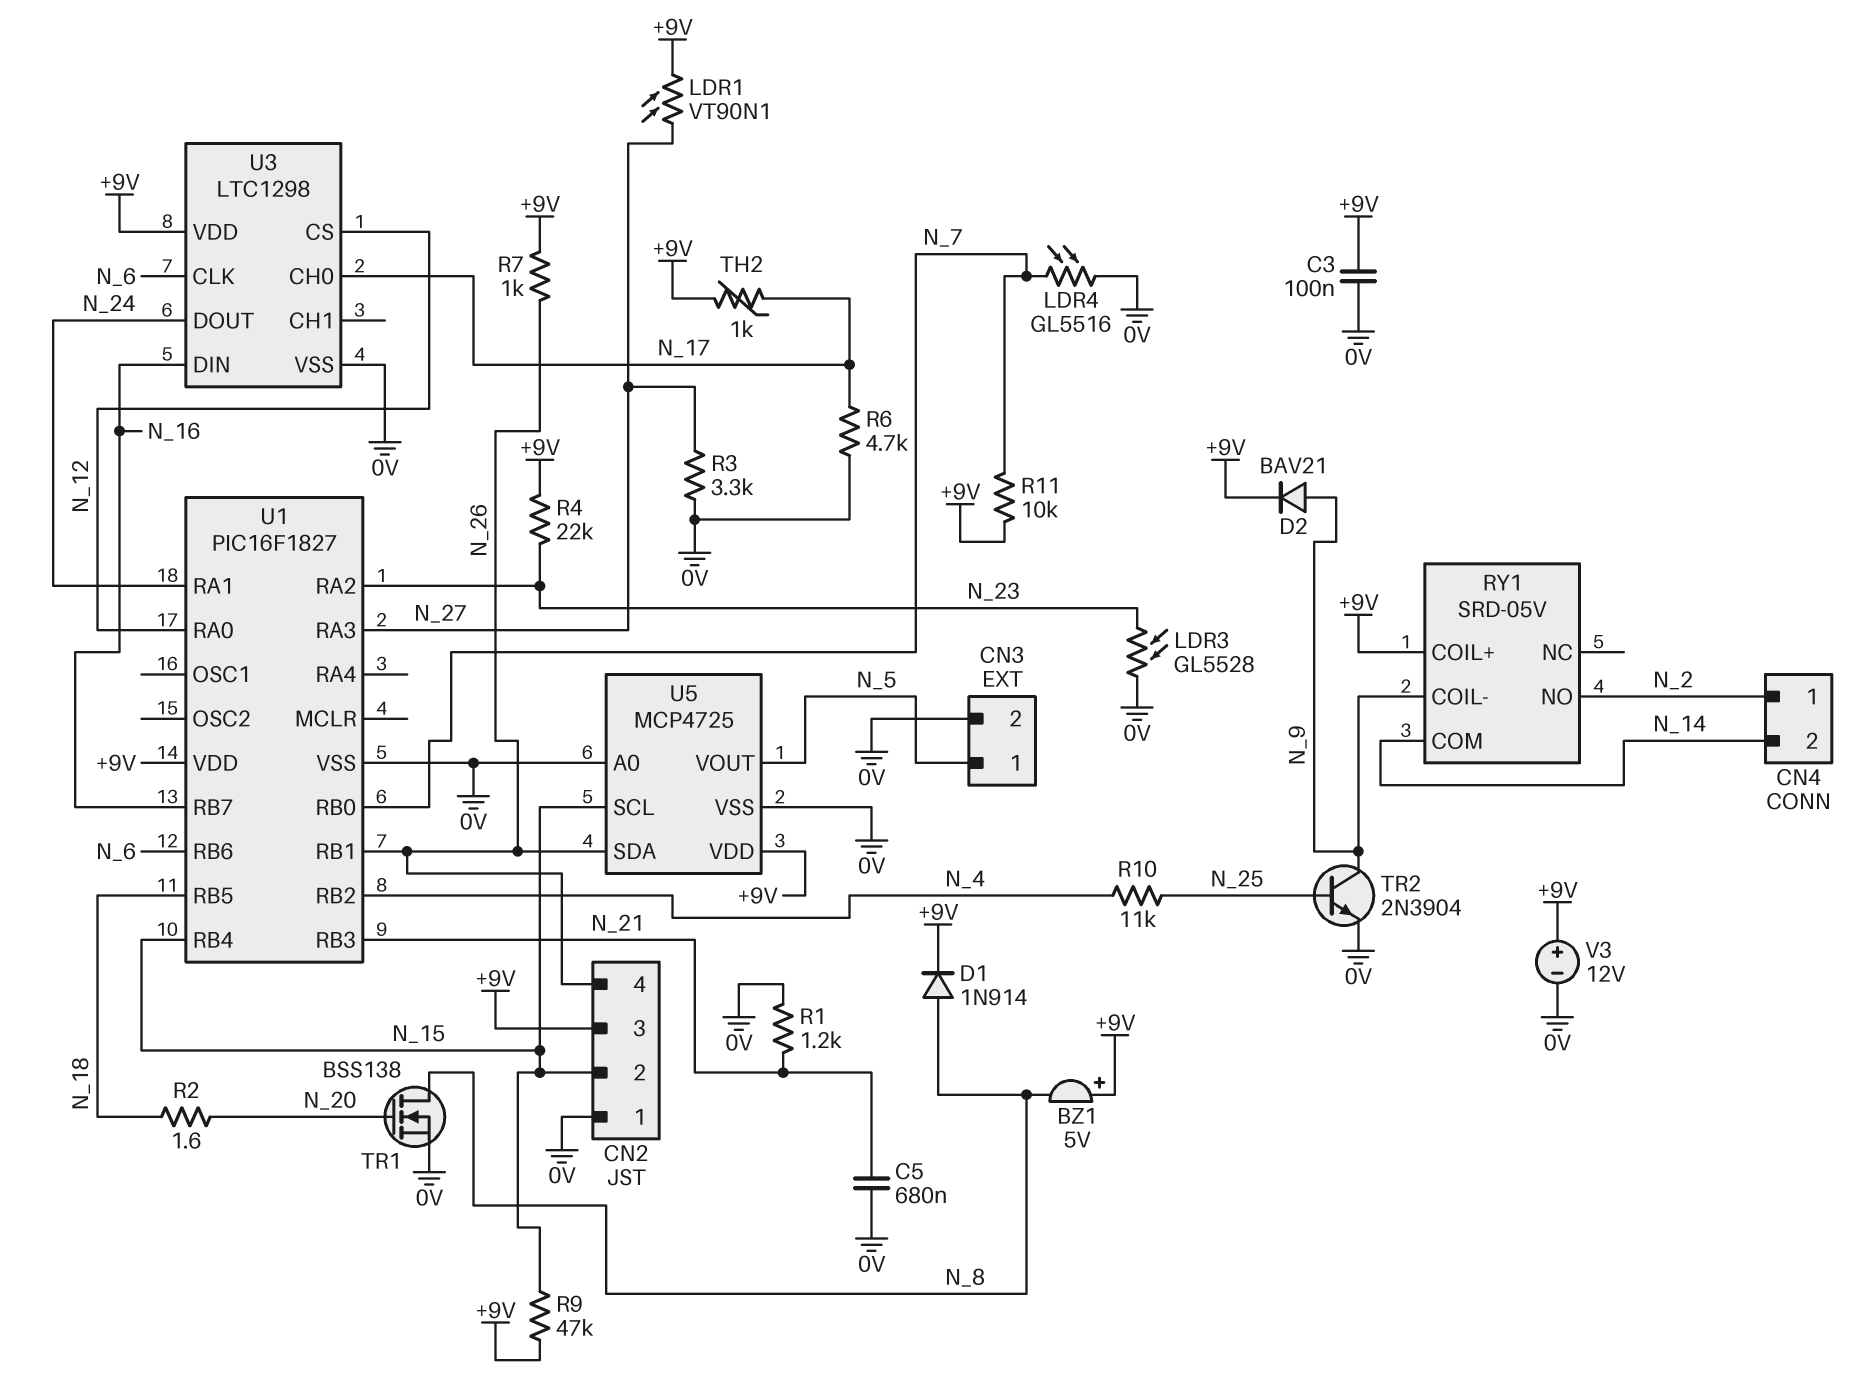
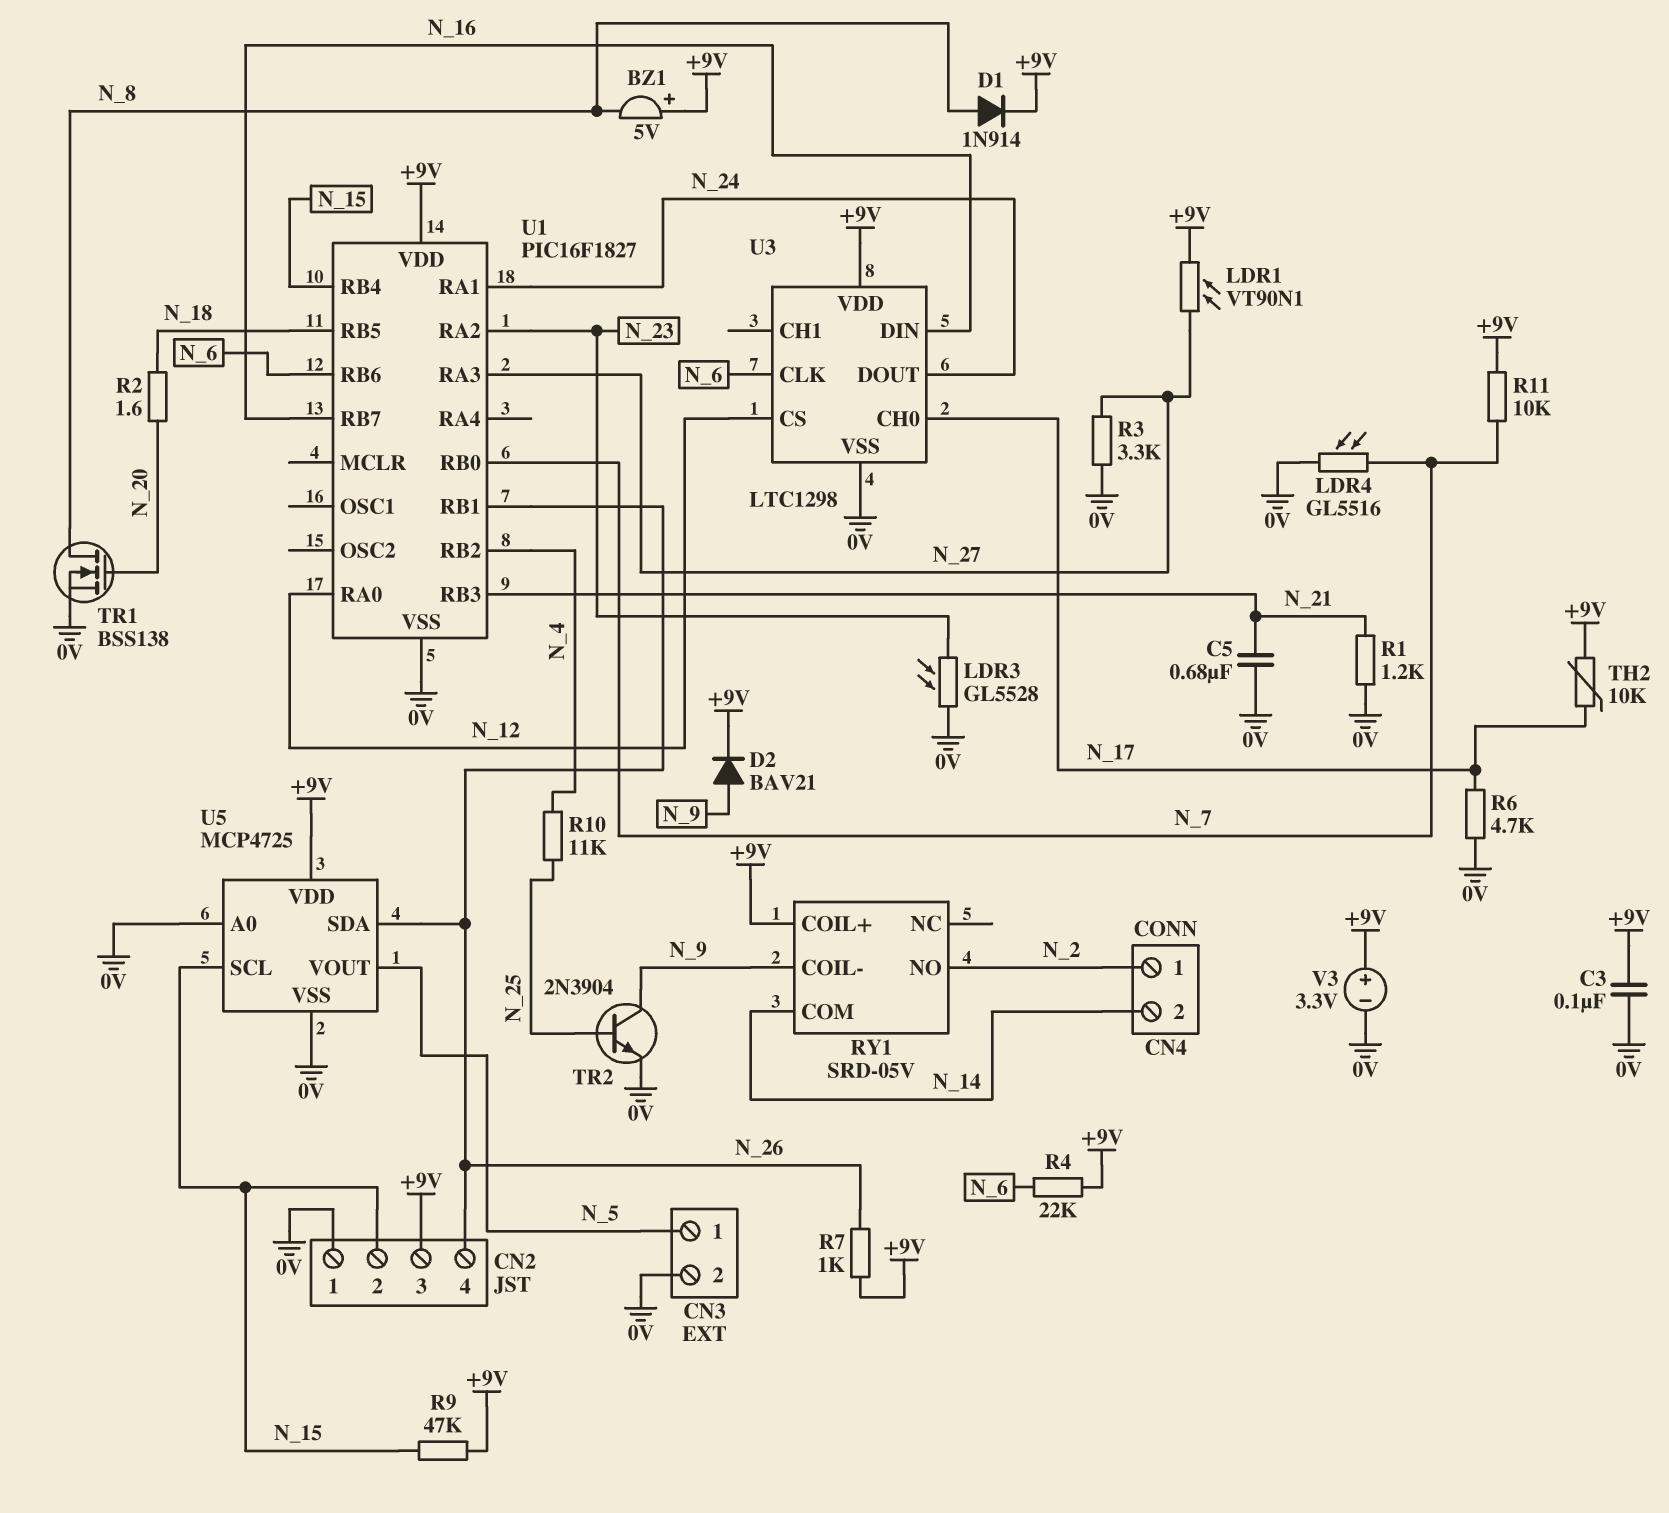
R4: 22k (+9V, N_23) -> 22k (+9V, N_6)
TH2: 1k (+9V, N_17) -> 10k (+9V, N_17)
V3: 12V (plus +9V, minus 0V) -> 3.3V (plus +9V, minus 0V)

